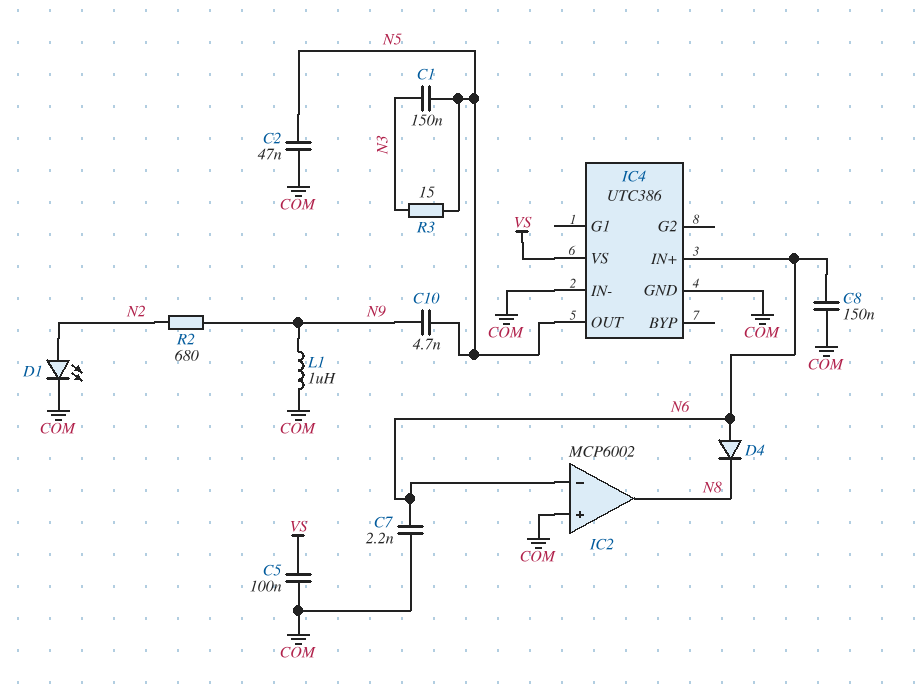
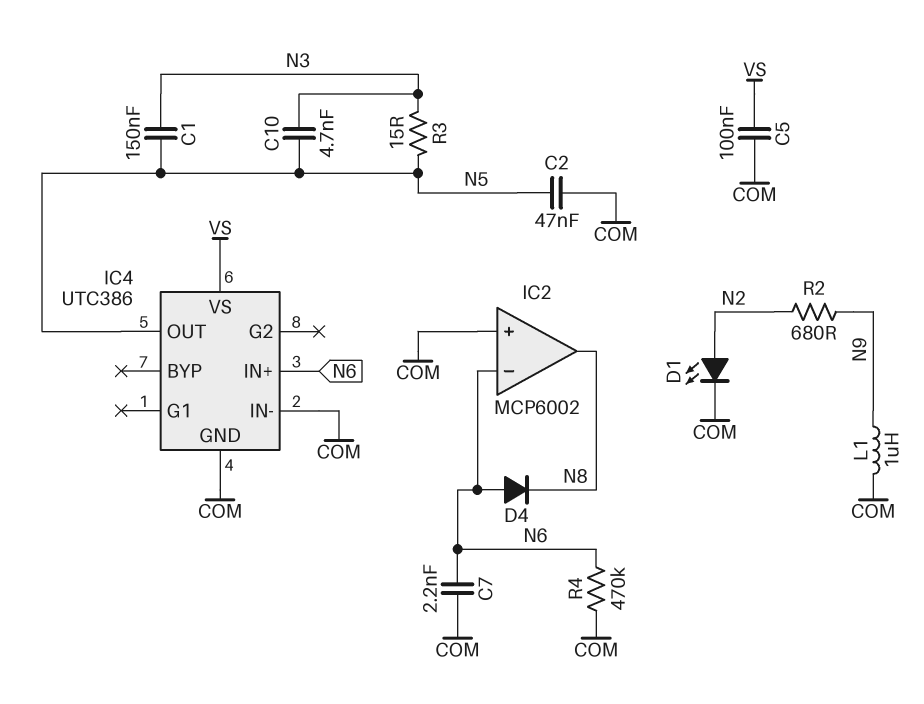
C8: 150nF (COM, N6) -> none
C10: 4.7nF (N5, N9) -> 4.7nF (N3, N5)
R4: none -> 470k (COM, N6)

